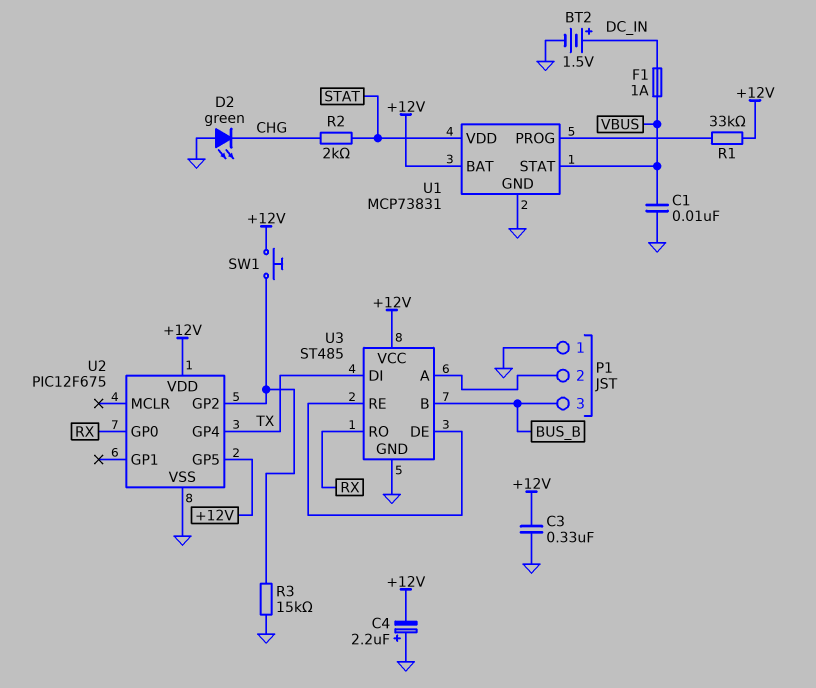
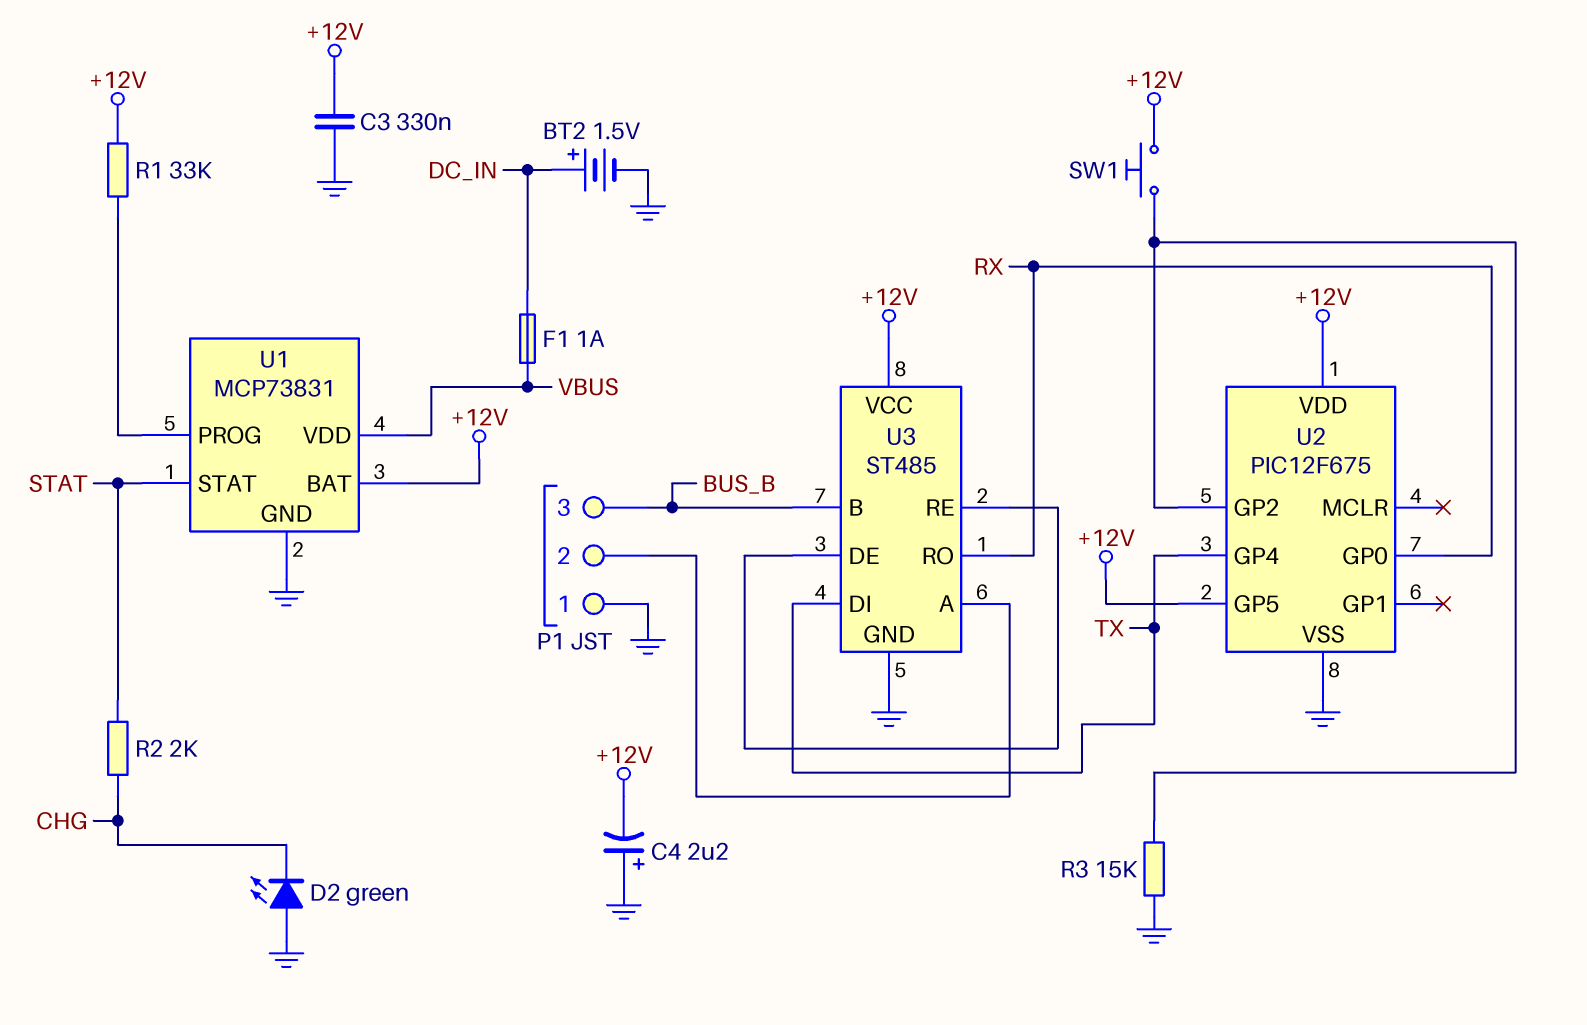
C1: 10nF (GND, VBUS) -> none
U1 pin STAT: VBUS -> STAT
U1 pin VDD: STAT -> VBUS

